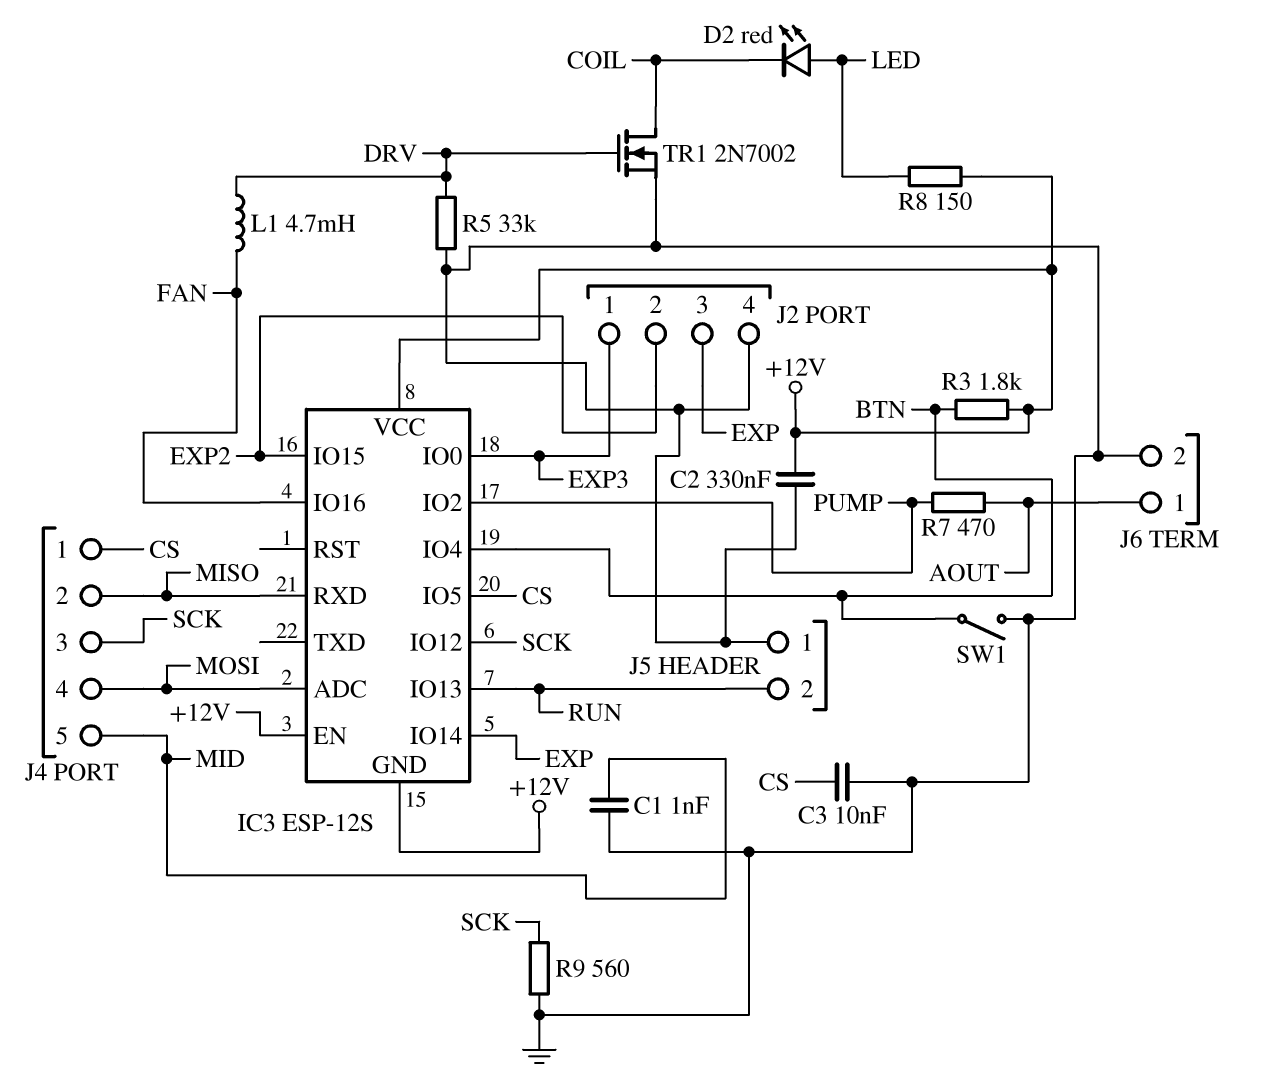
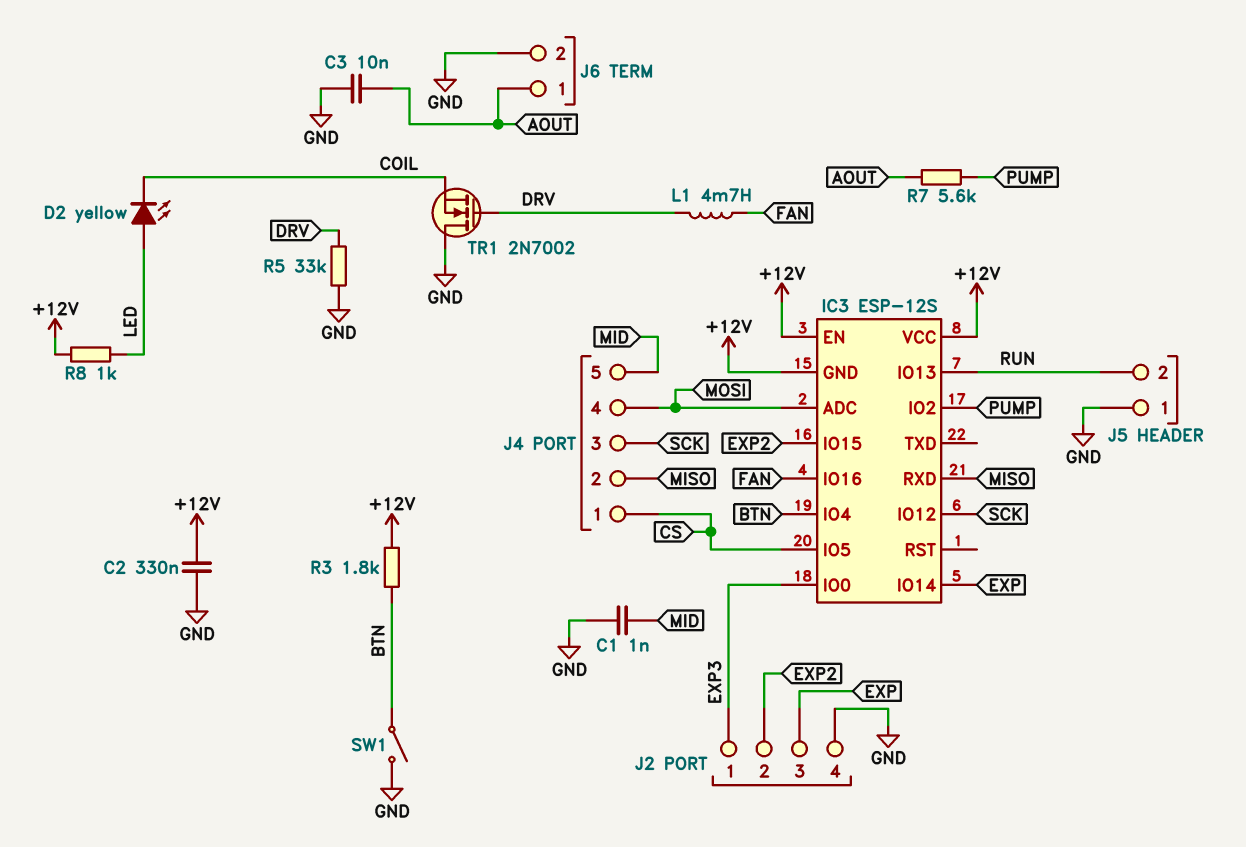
C3: 10nF (CS, GND) -> 10nF (AOUT, GND)
D2: LED red (A LED, K COIL) -> LED yellow (A LED, K COIL)
R7: 470 (AOUT, PUMP) -> 5.6k (AOUT, PUMP)
R8: 150 (+12V, LED) -> 1k (+12V, LED)
R9: 560 (GND, SCK) -> none
TR1: NMOS 2N7002 (G DRV, D COIL, S GND) -> NMOS 2N7002 (G DRV, D GND, S COIL)

